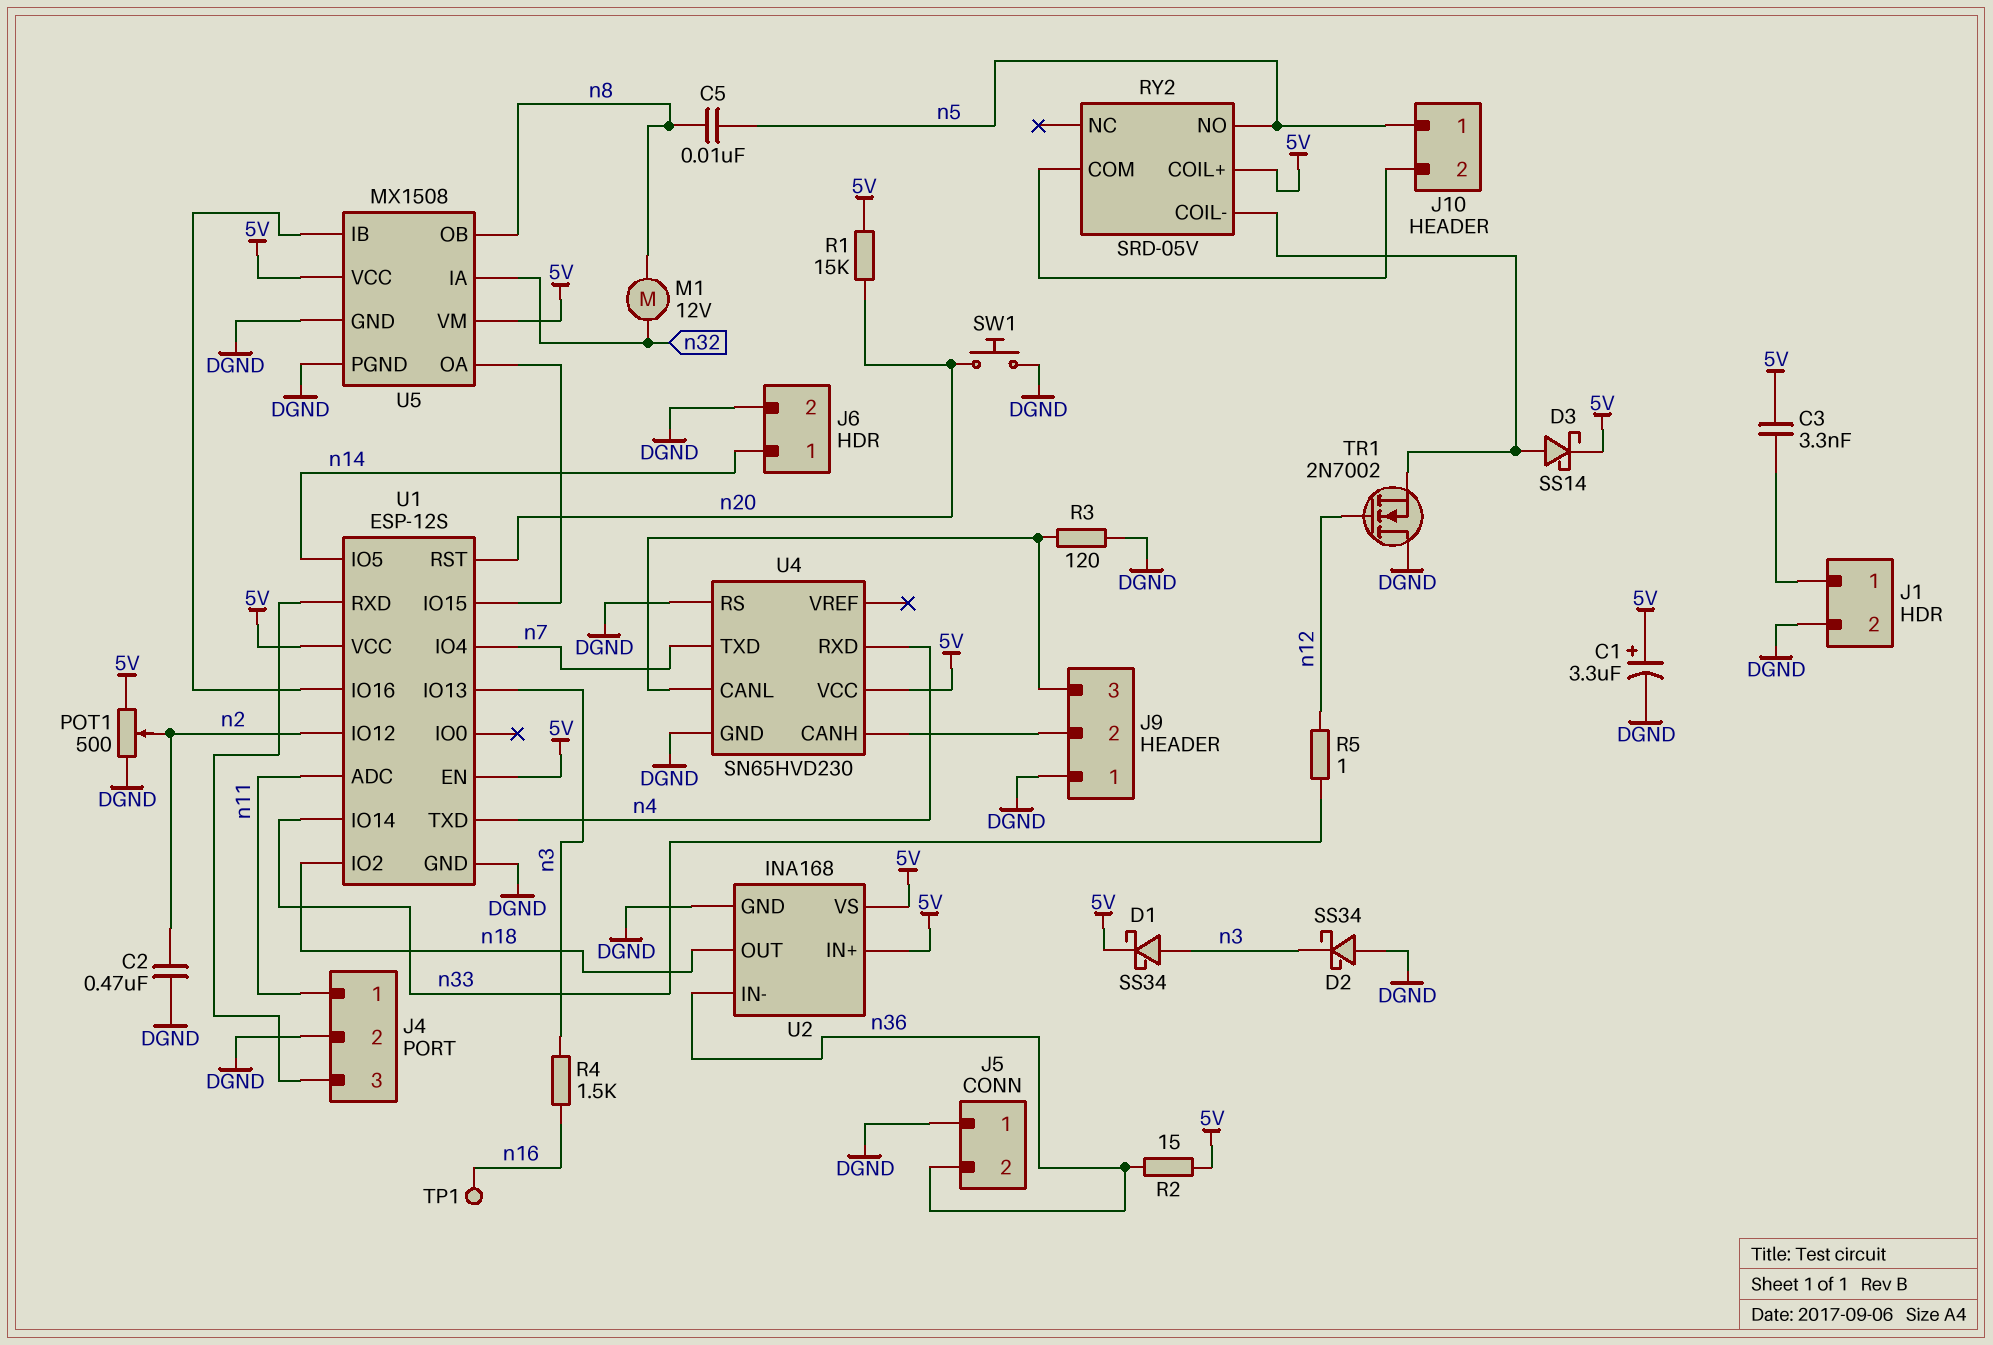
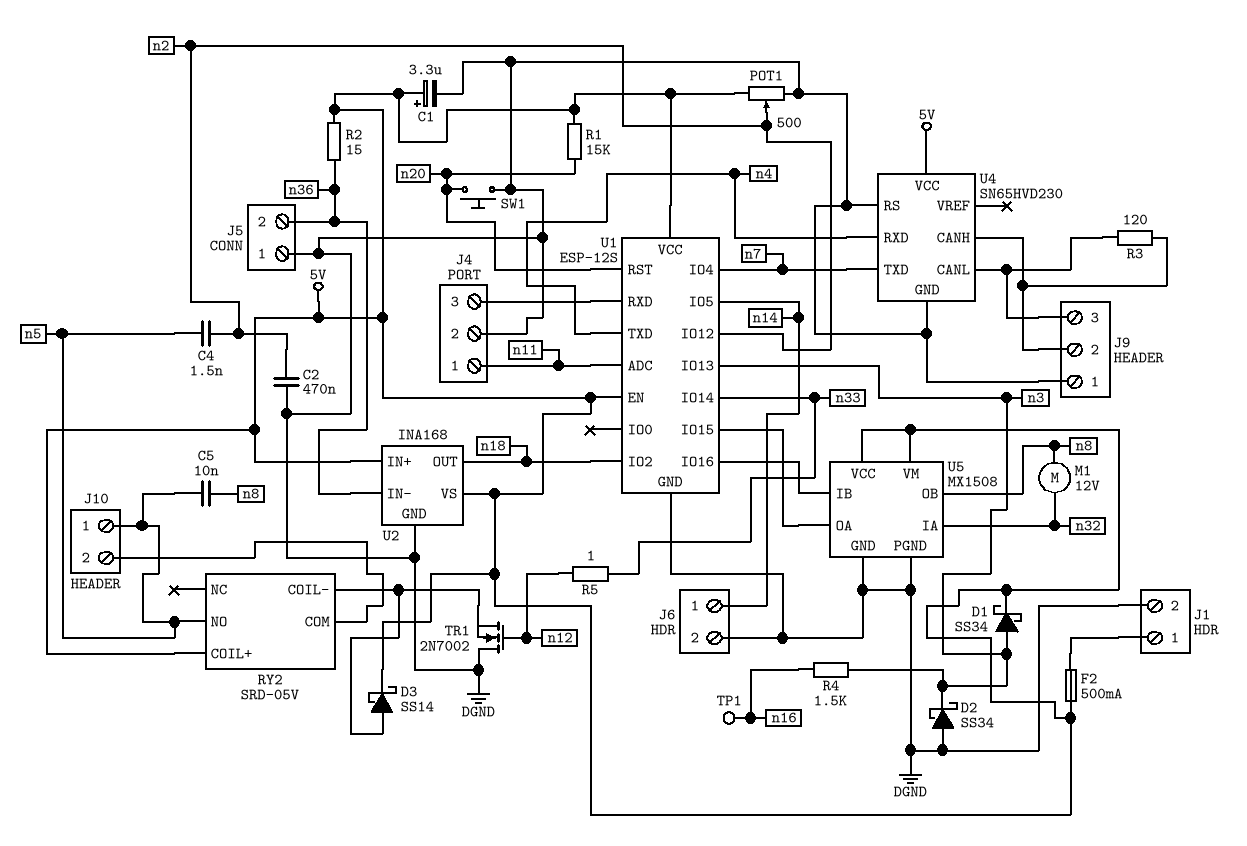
C3: 3.3nF (5V, J1/1) -> none
C4: none -> 1.5nF (n2, n5)
F2: none -> 500mA (5V, J1/1)
R3: 120 (DGND, J9/3) -> 120 (J9/2, J9/3)

